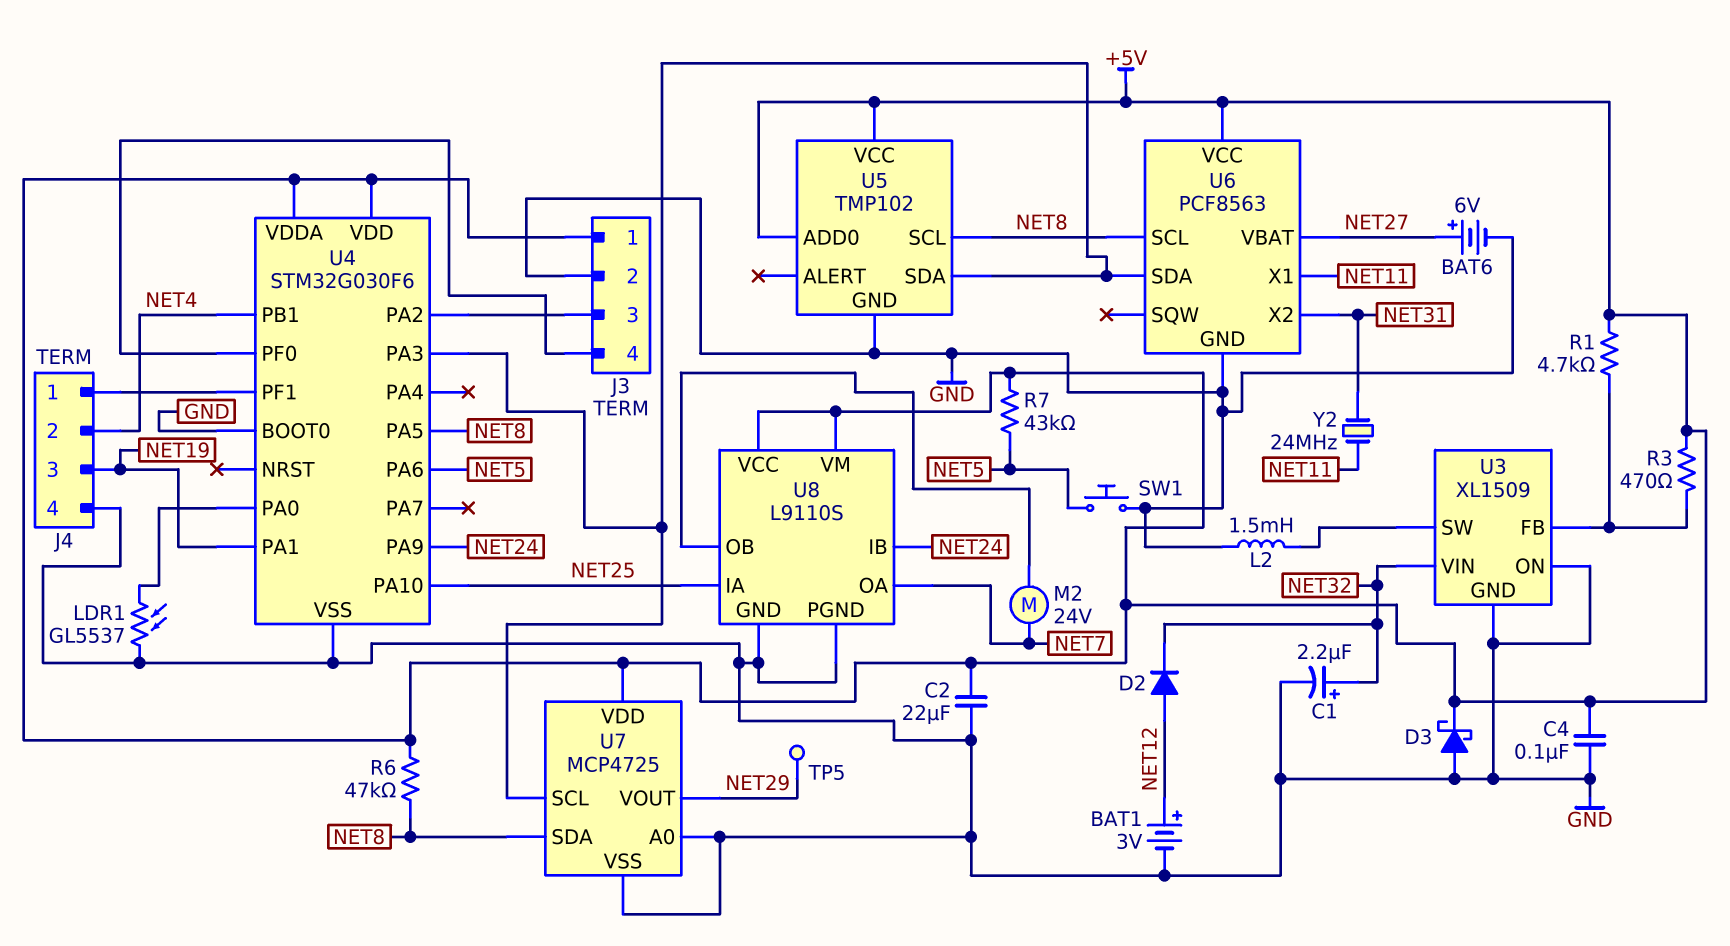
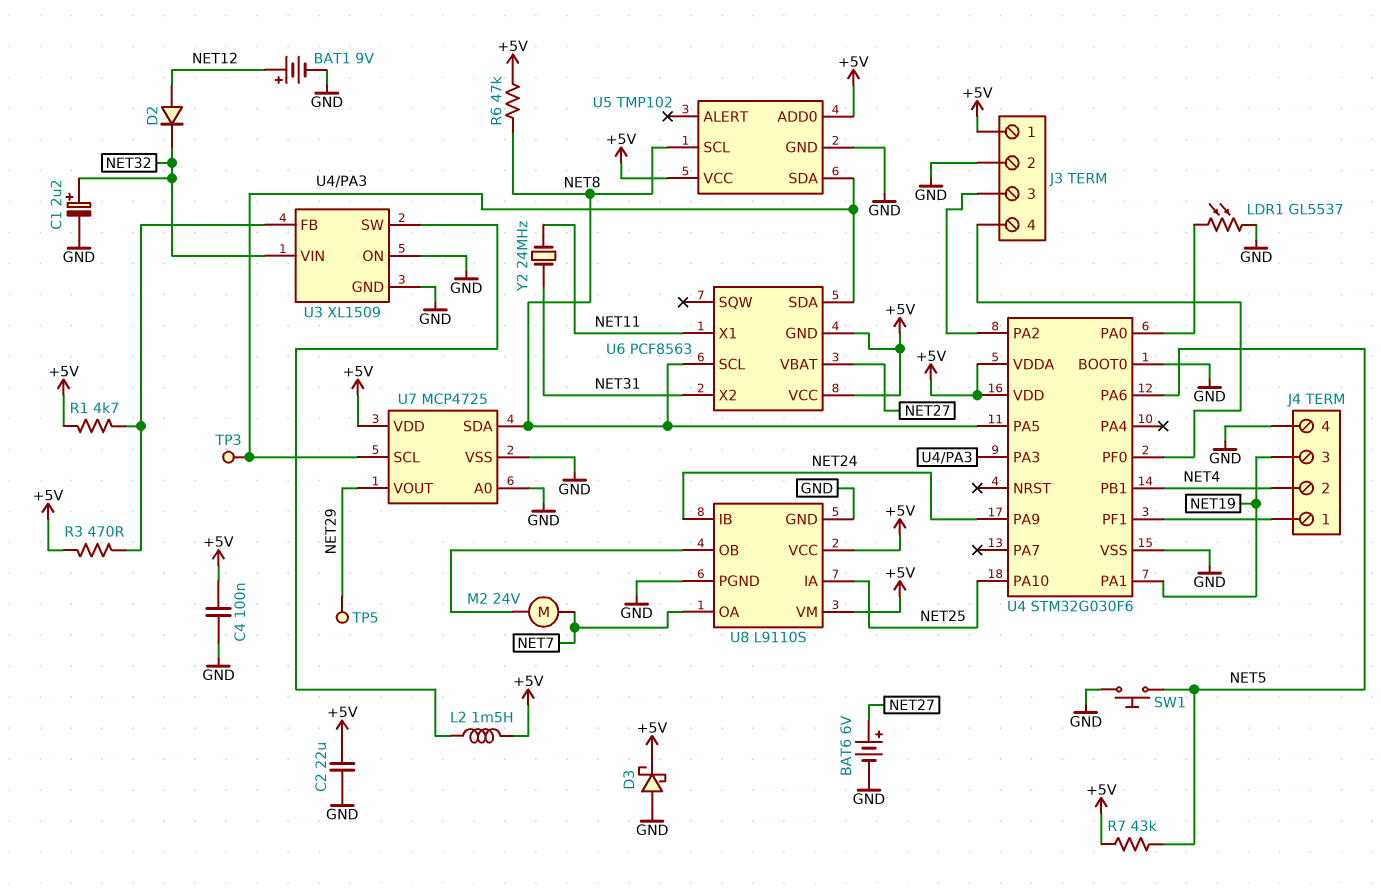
BAT1: 3V (plus NET12, minus GND) -> 9V (plus NET12, minus GND)
L2: 1.5mH (GND, U3/SW) -> 1.5mH (+5V, U3/SW)
TP3: none -> test point (U4/PA3)
U6 pin GND: GND -> +5V

